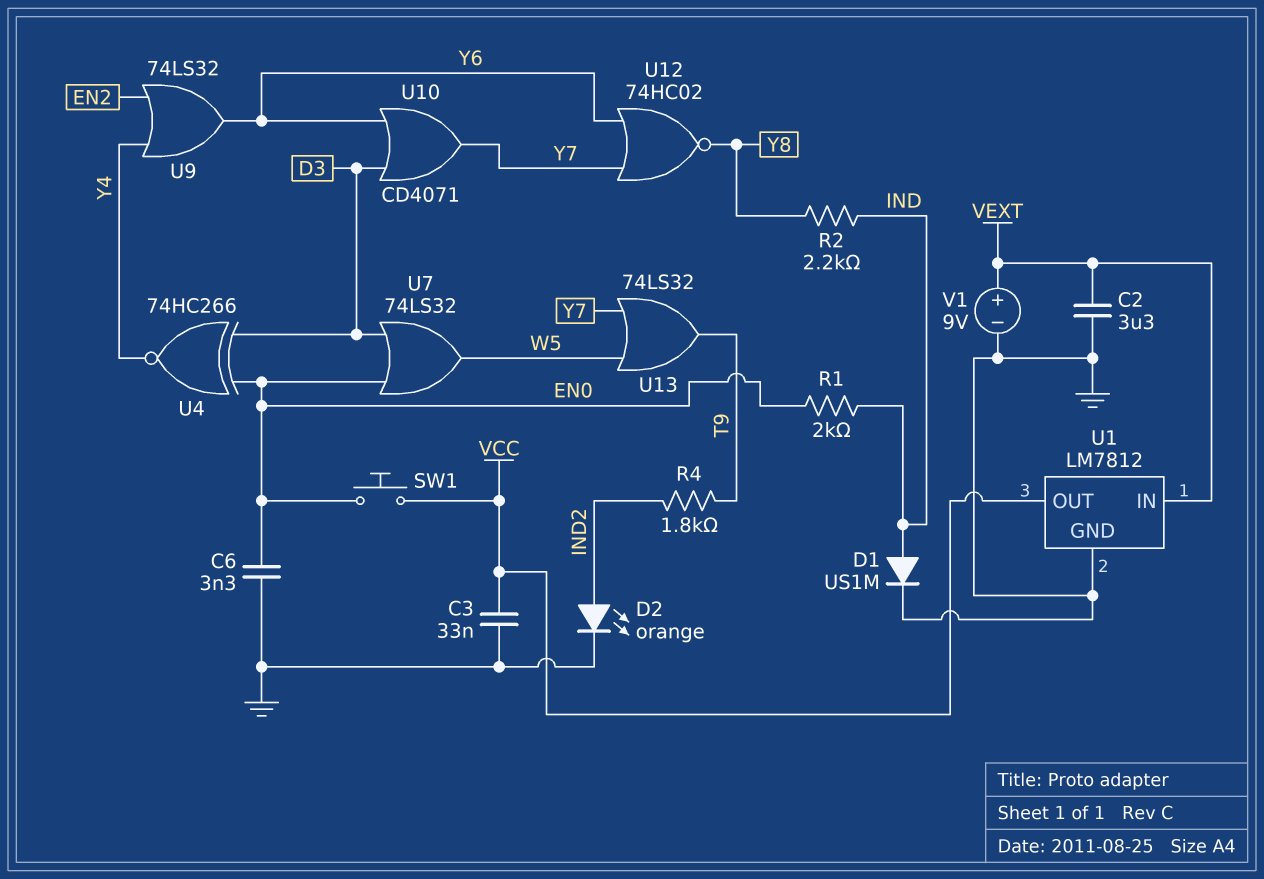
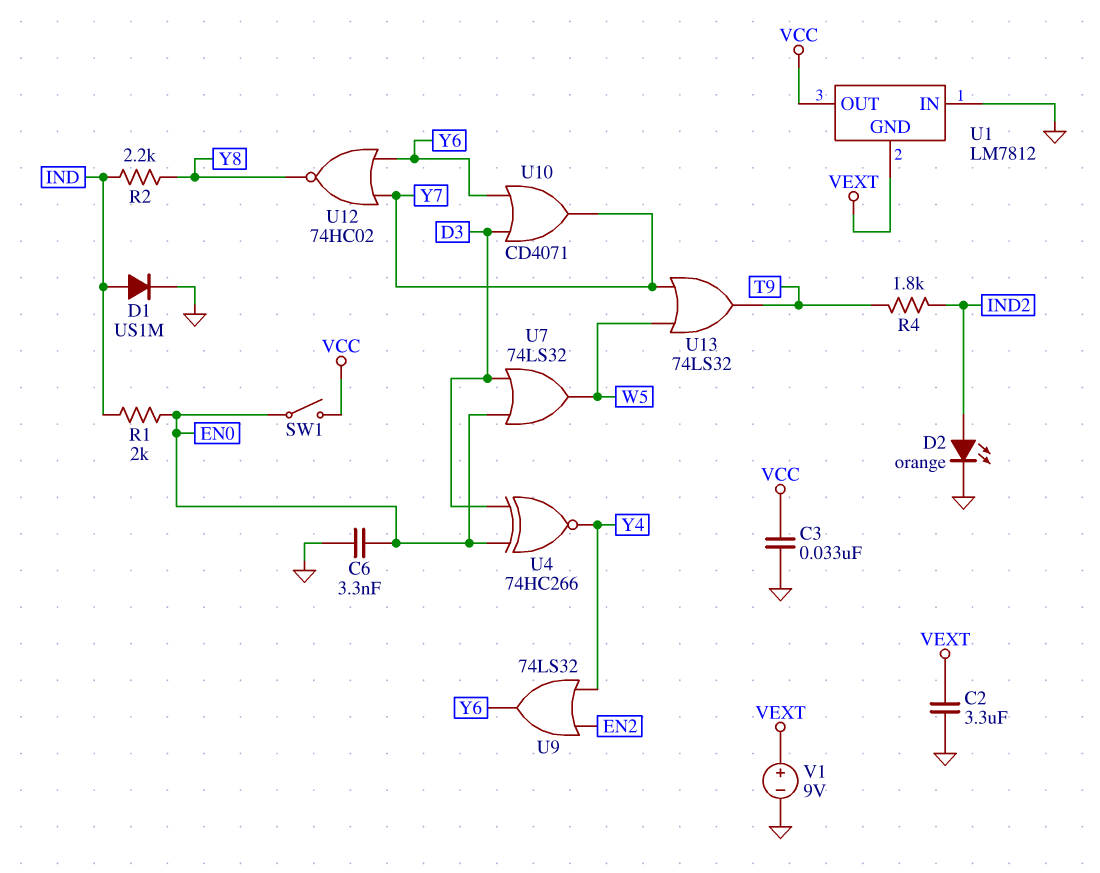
SW1: button (EN0, VCC) -> switch (EN0, VCC)
U1 pin GND: GND -> VEXT
U1 pin IN: VEXT -> GND

